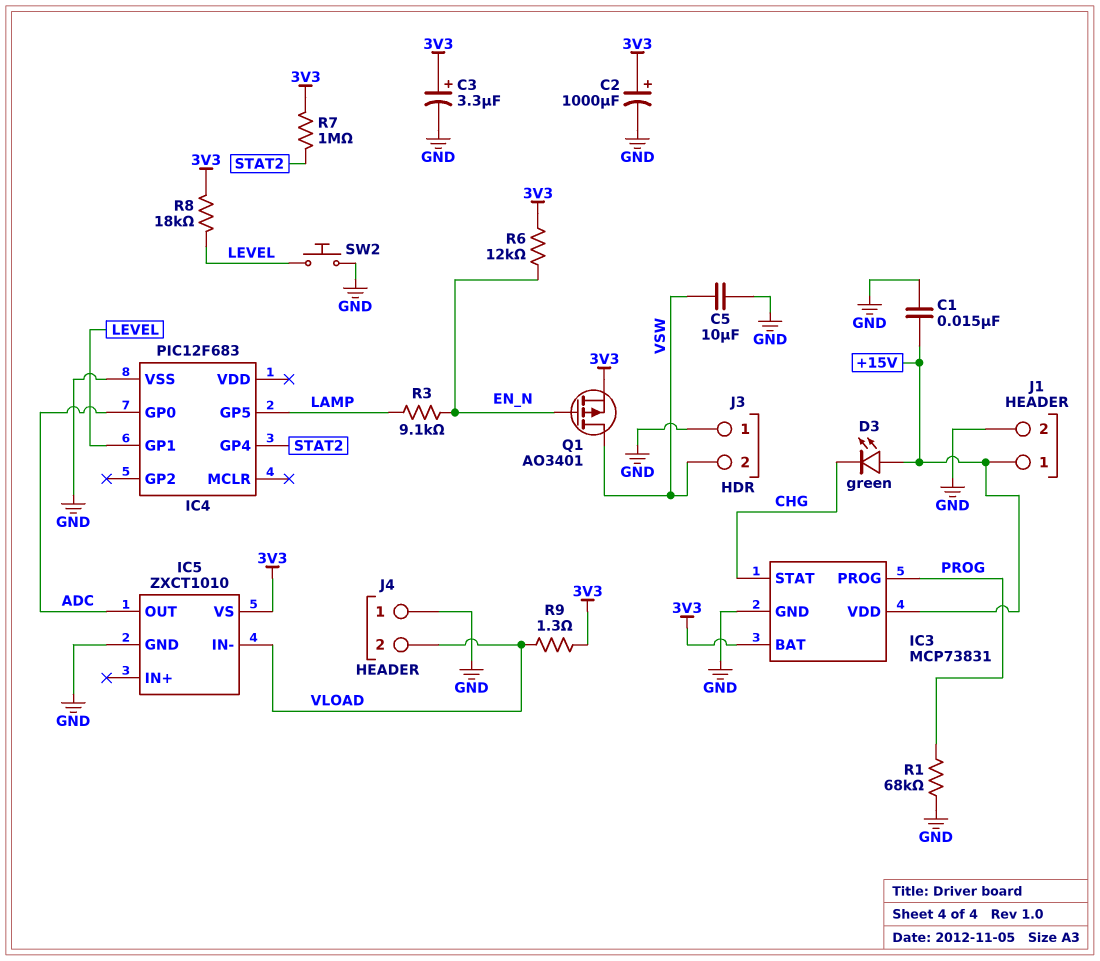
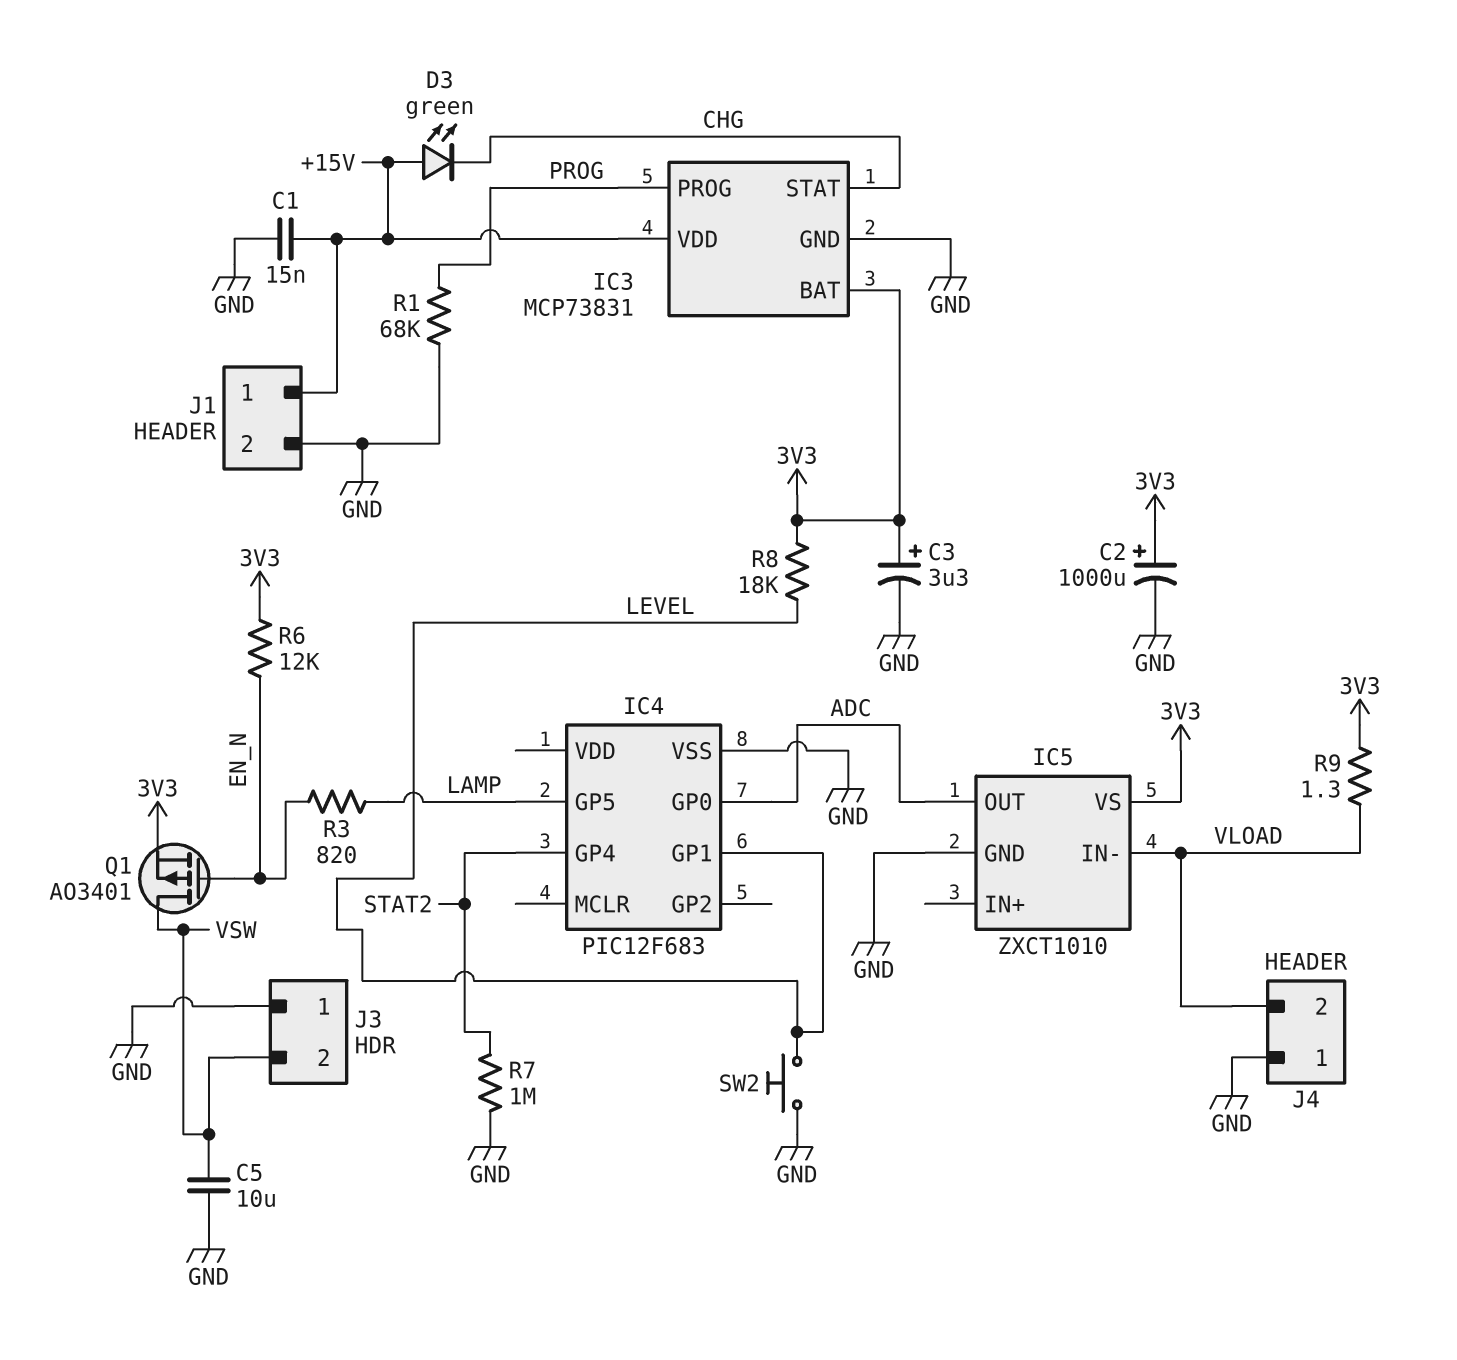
R3: 9.1k (EN_N, LAMP) -> 820 (EN_N, LAMP)
R7: 1M (3V3, STAT2) -> 1M (GND, STAT2)

